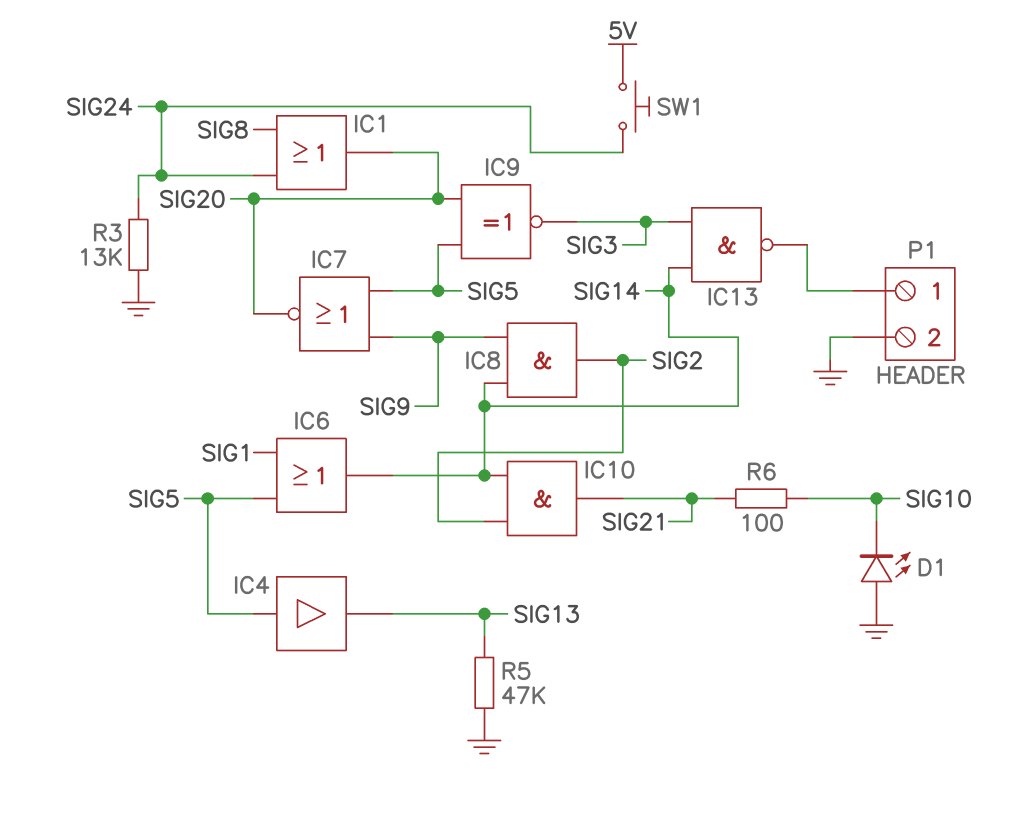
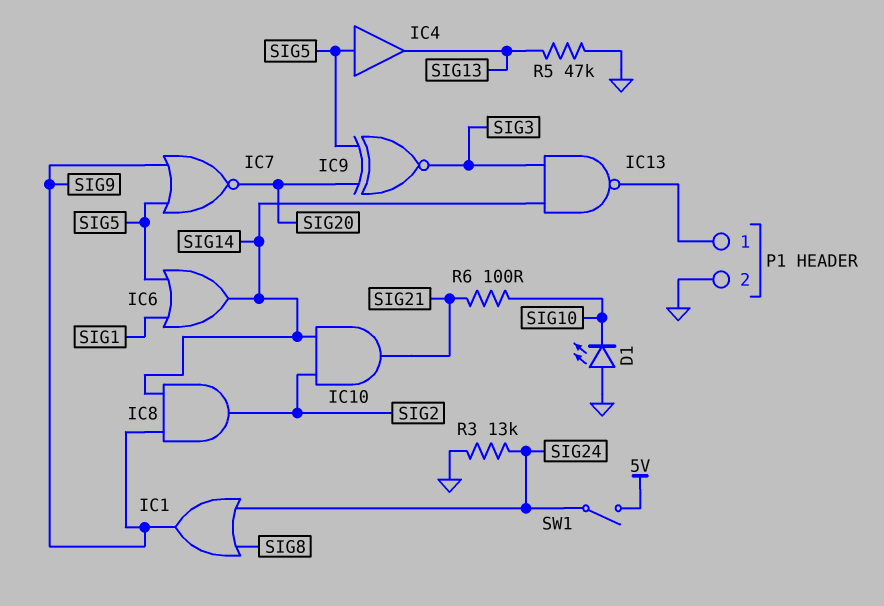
IC1: OR (in SIG8, in SIG24, out SIG20) -> OR (in SIG8, in SIG24, out SIG9)
SW1: button (5V, SIG24) -> switch (5V, SIG24)

